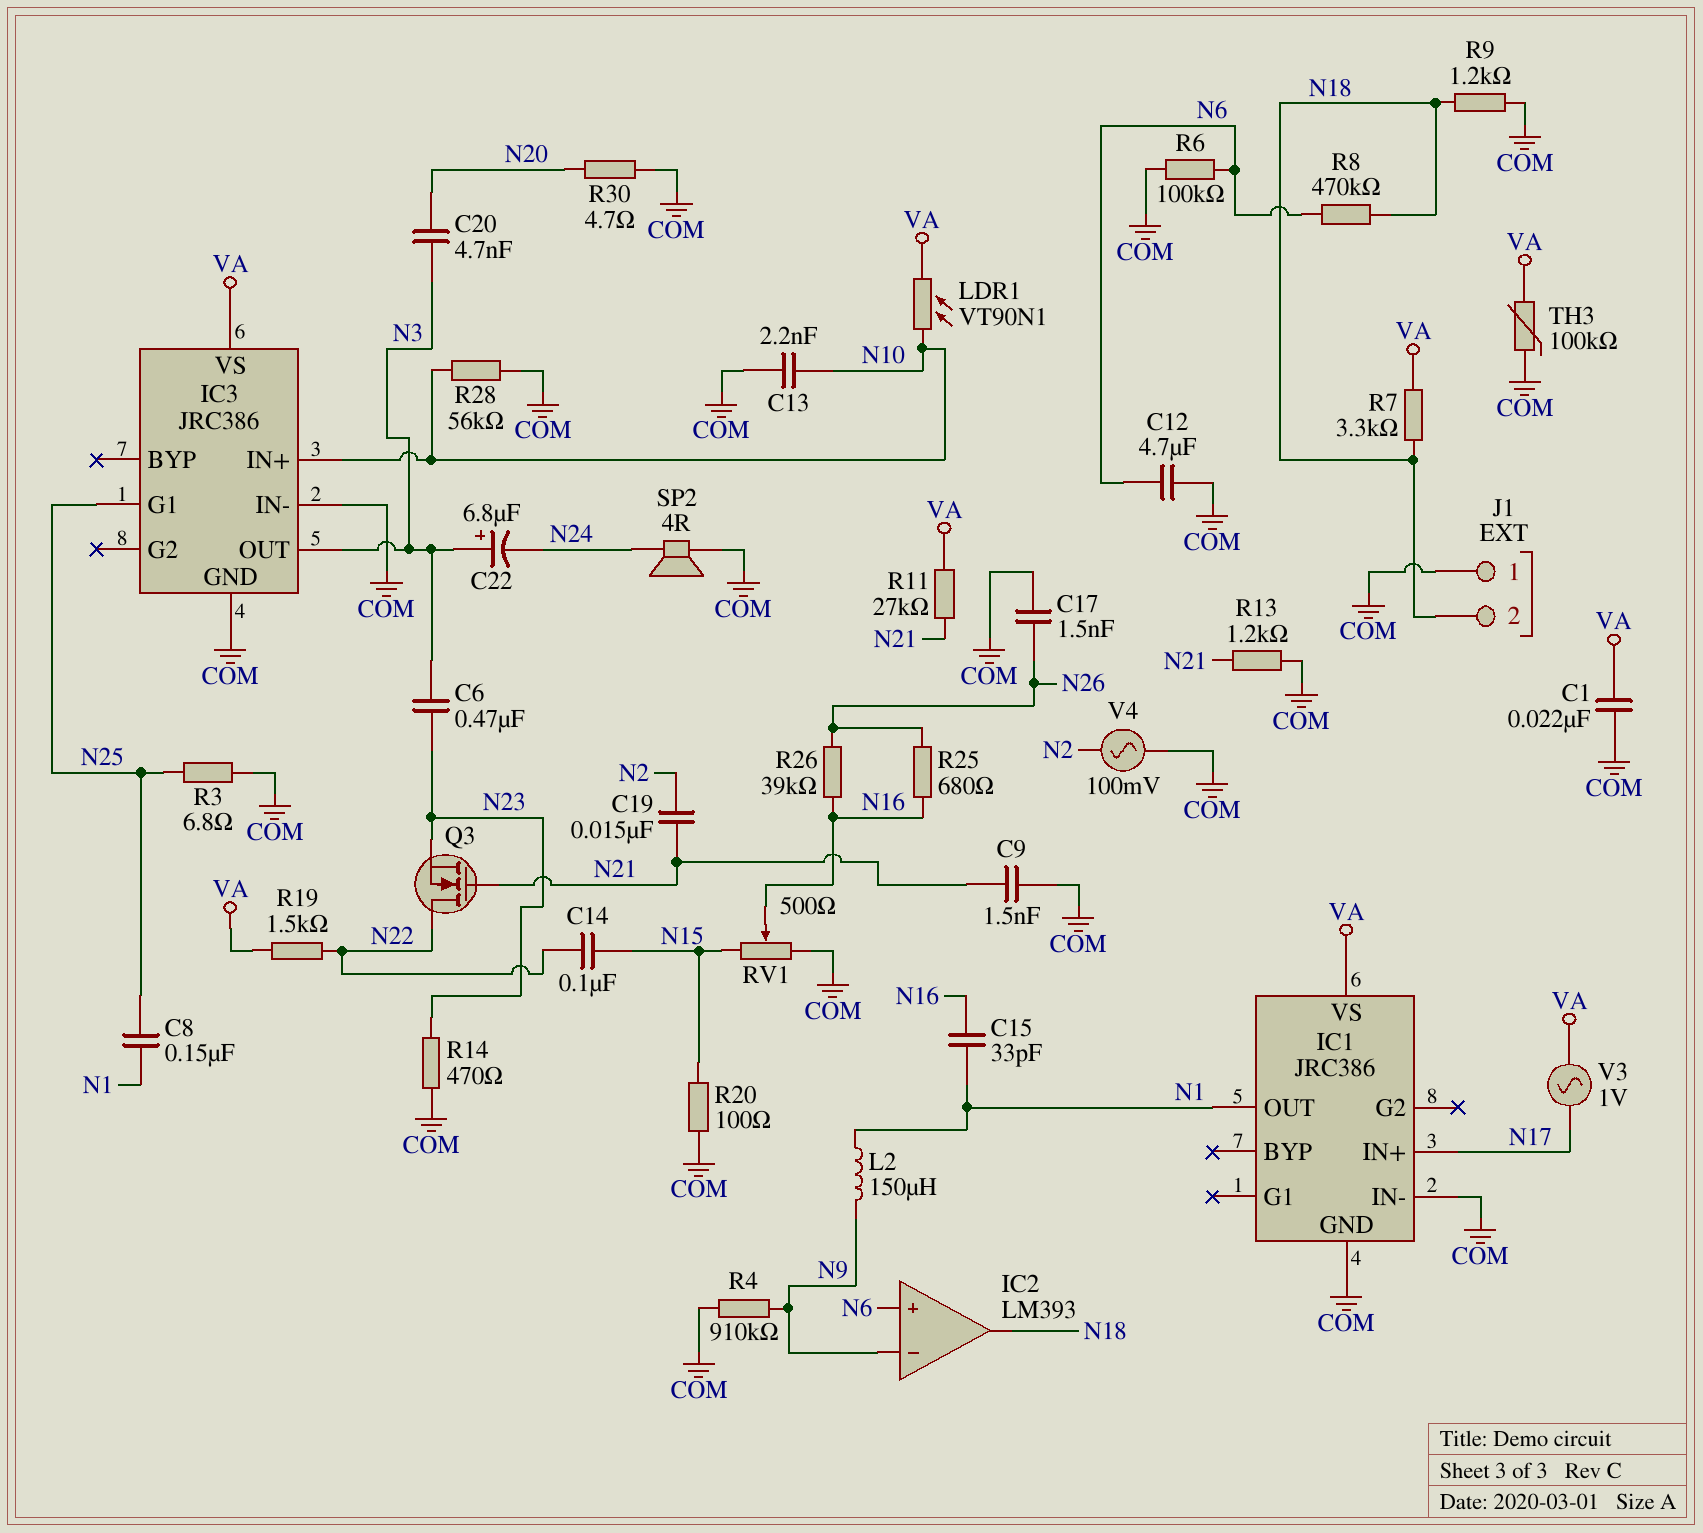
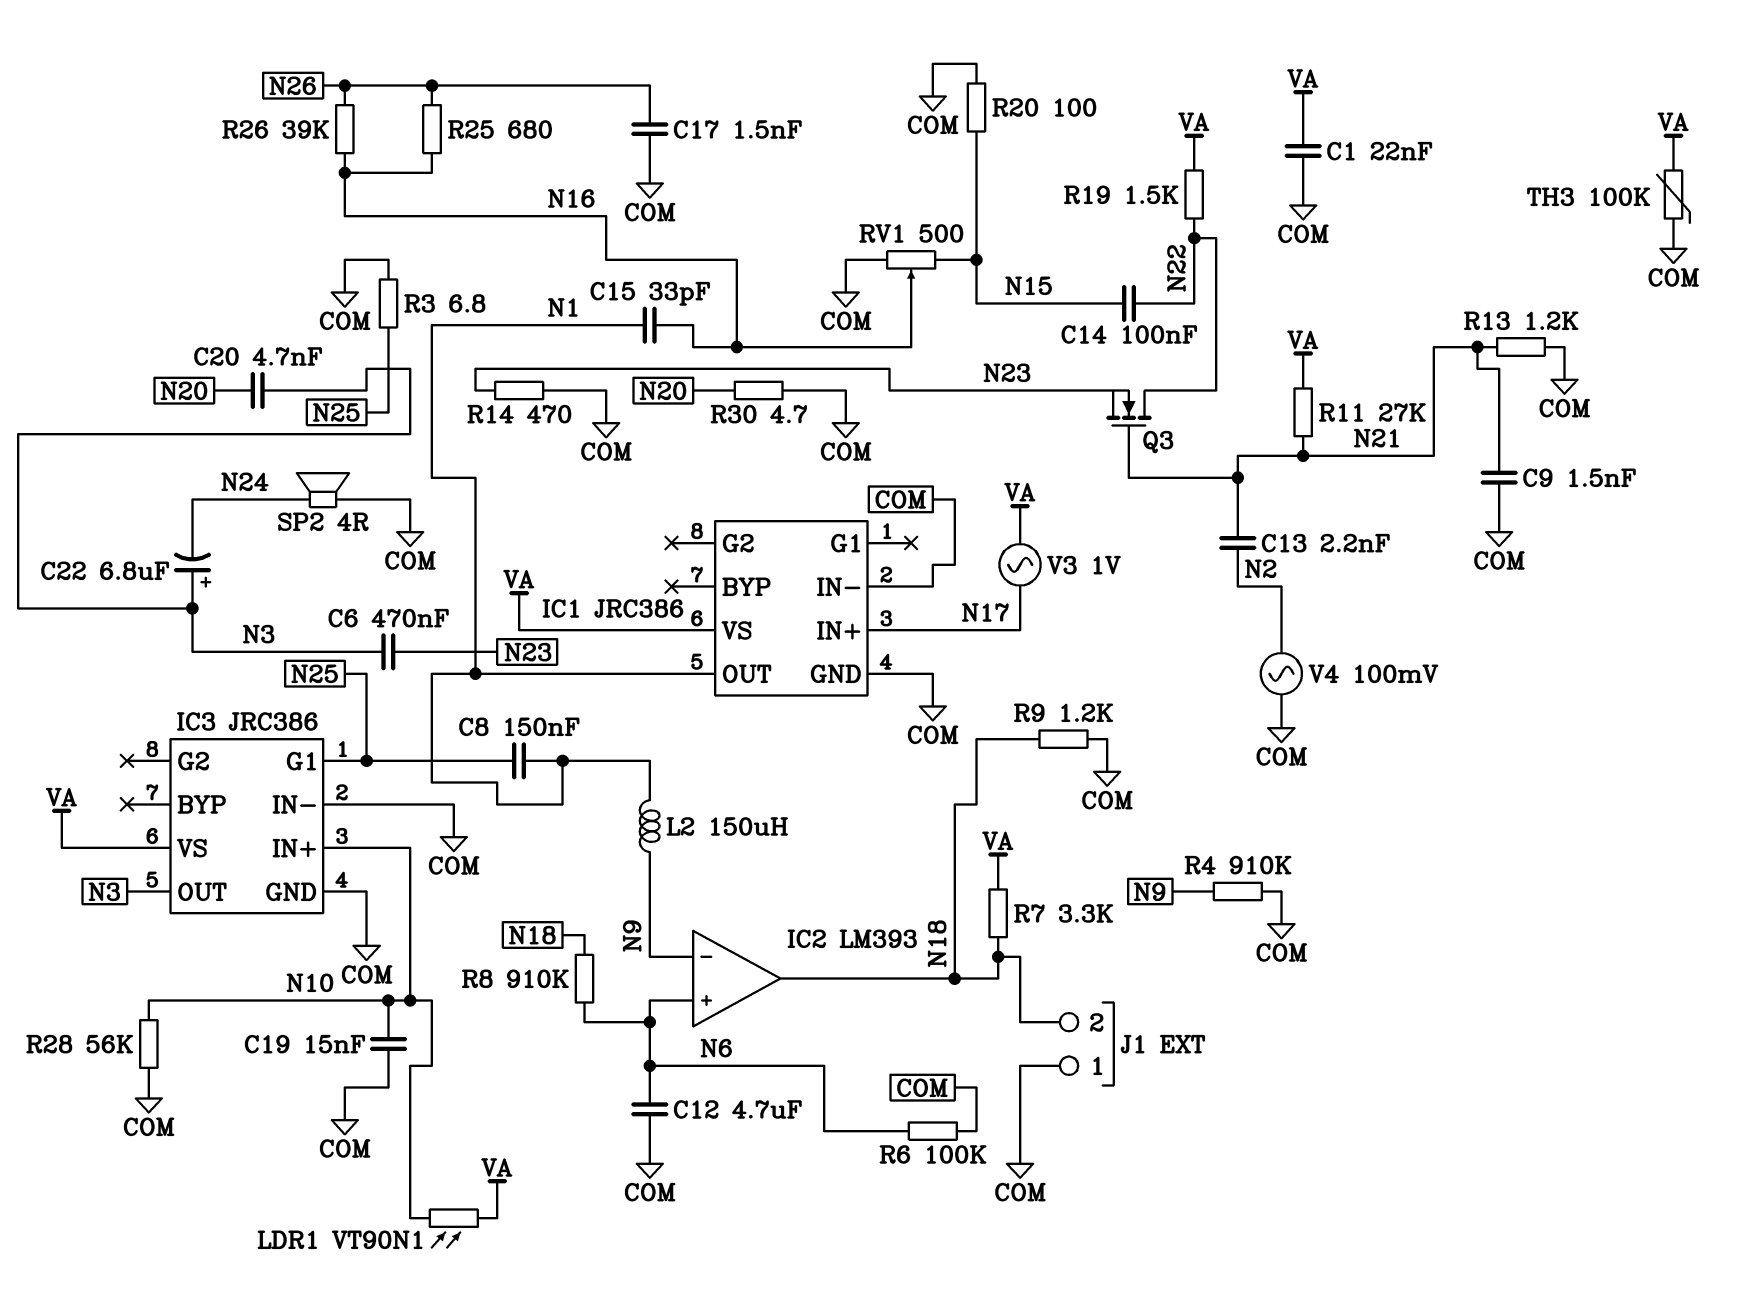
C13: 2.2nF (COM, N10) -> 2.2nF (N2, N21)
C19: 15nF (N2, N21) -> 15nF (COM, N10)
R8: 470k (N6, N18) -> 910k (N6, N18)

